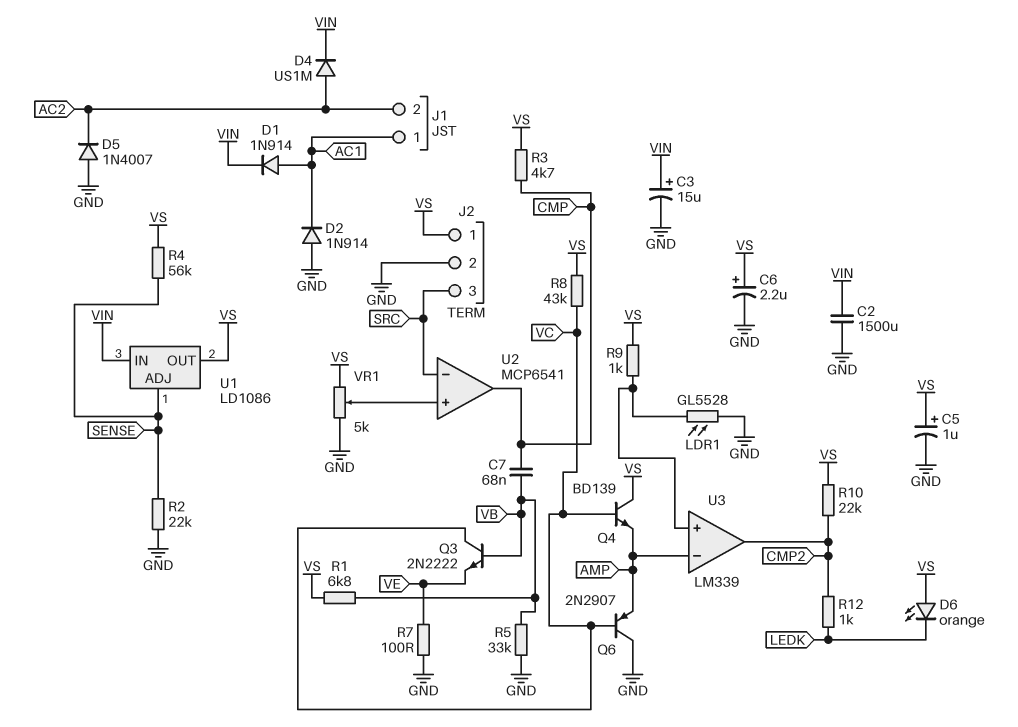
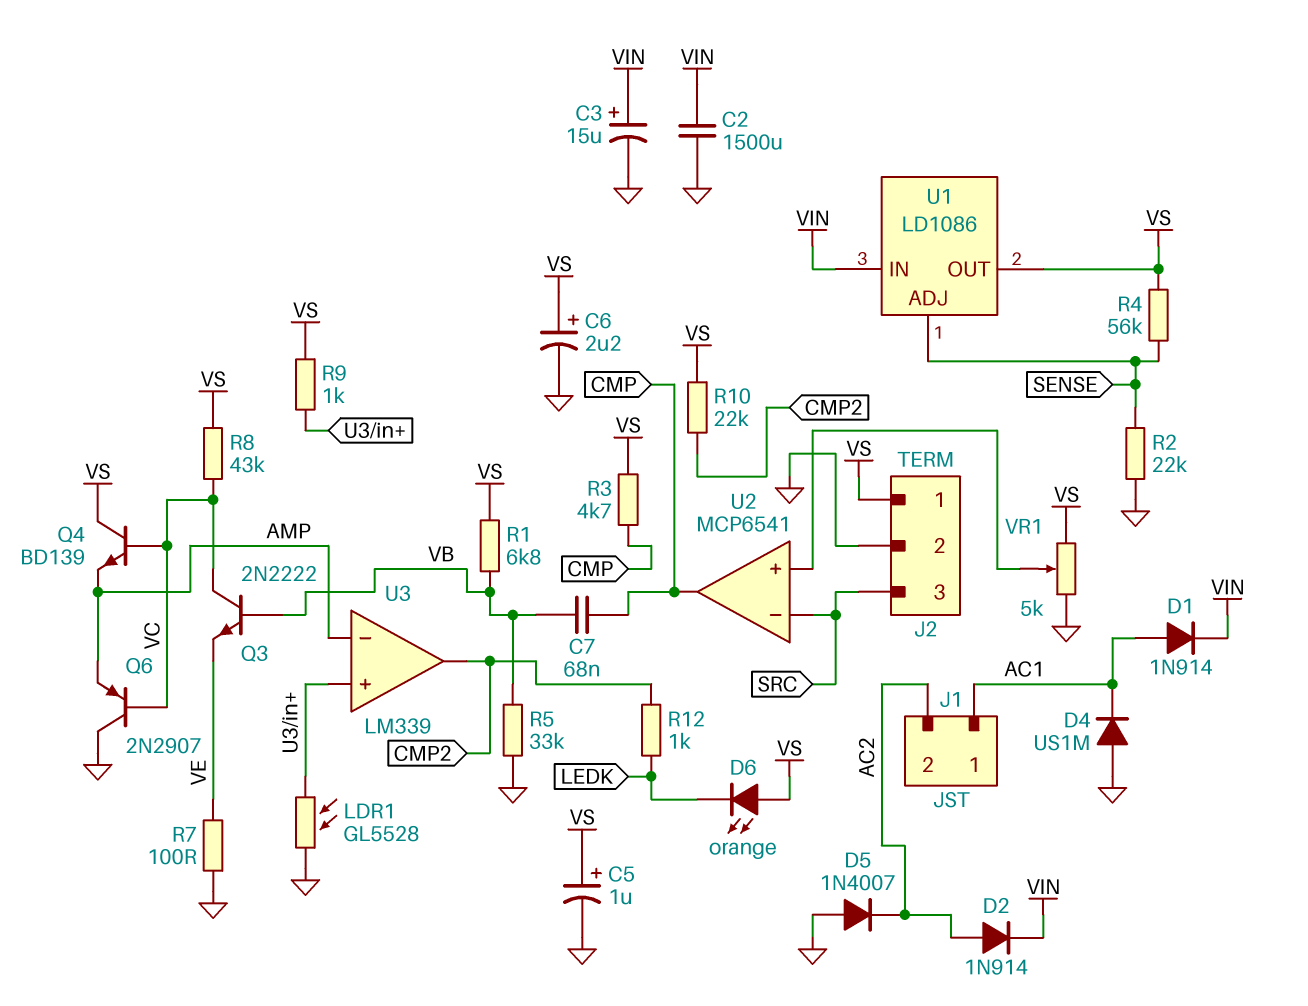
D2: diode 1N914 (A GND, K AC1) -> diode 1N914 (A AC2, K VIN)
D4: diode US1M (A AC2, K VIN) -> diode US1M (A GND, K AC1)

